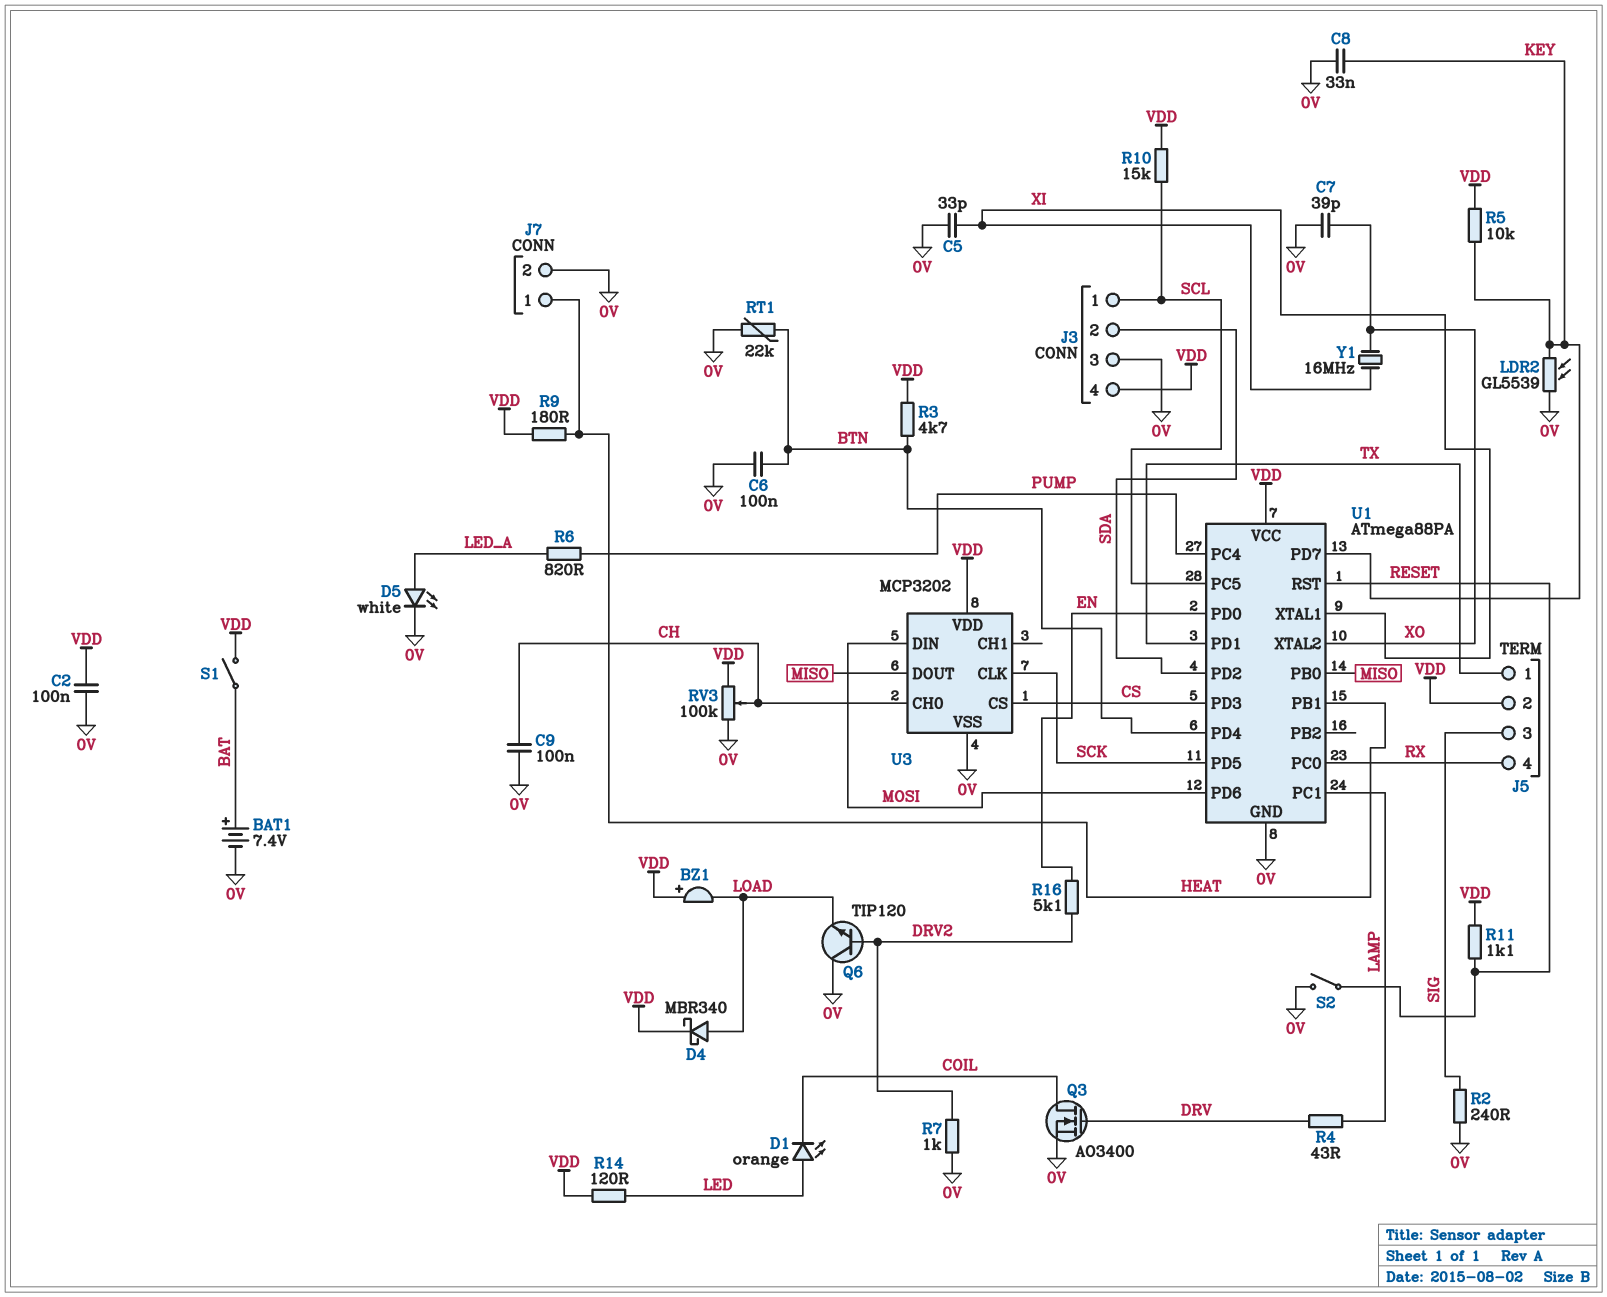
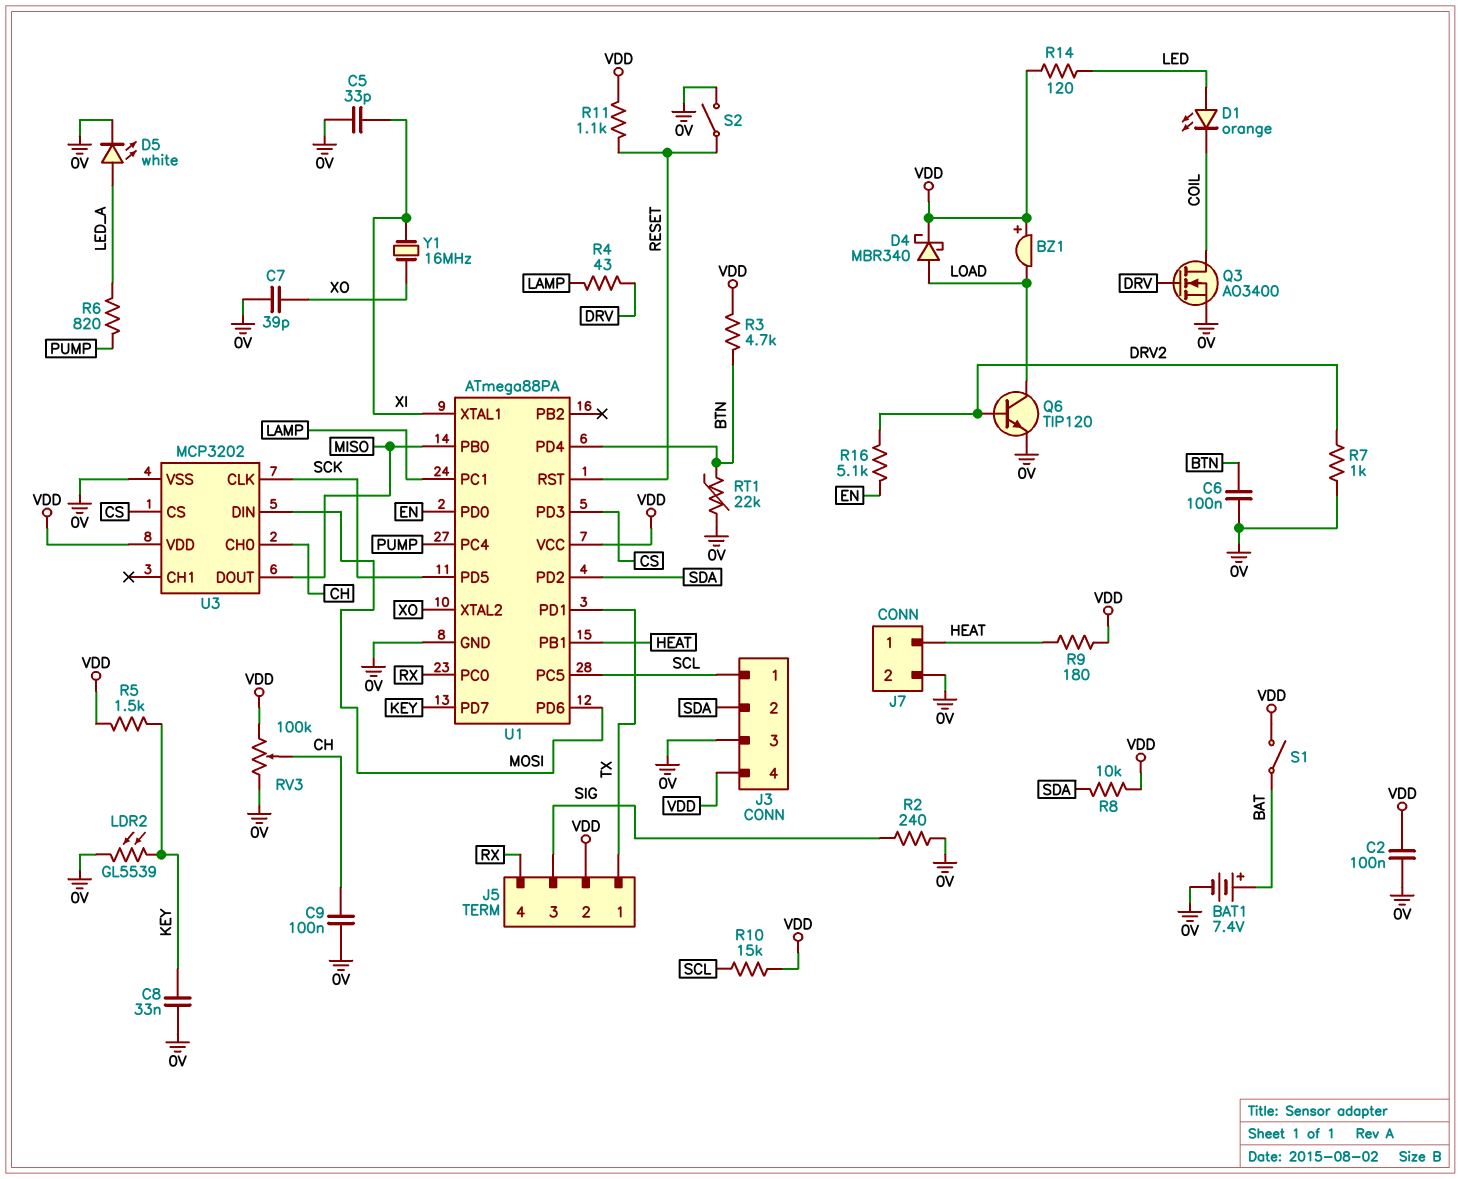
Q6: NPN TIP120 (B DRV2, C 0V, E LOAD) -> NPN TIP120 (B DRV2, C LOAD, E 0V)
R5: 10k (KEY, VDD) -> 1.5k (KEY, VDD)
R8: none -> 10k (SDA, VDD)

